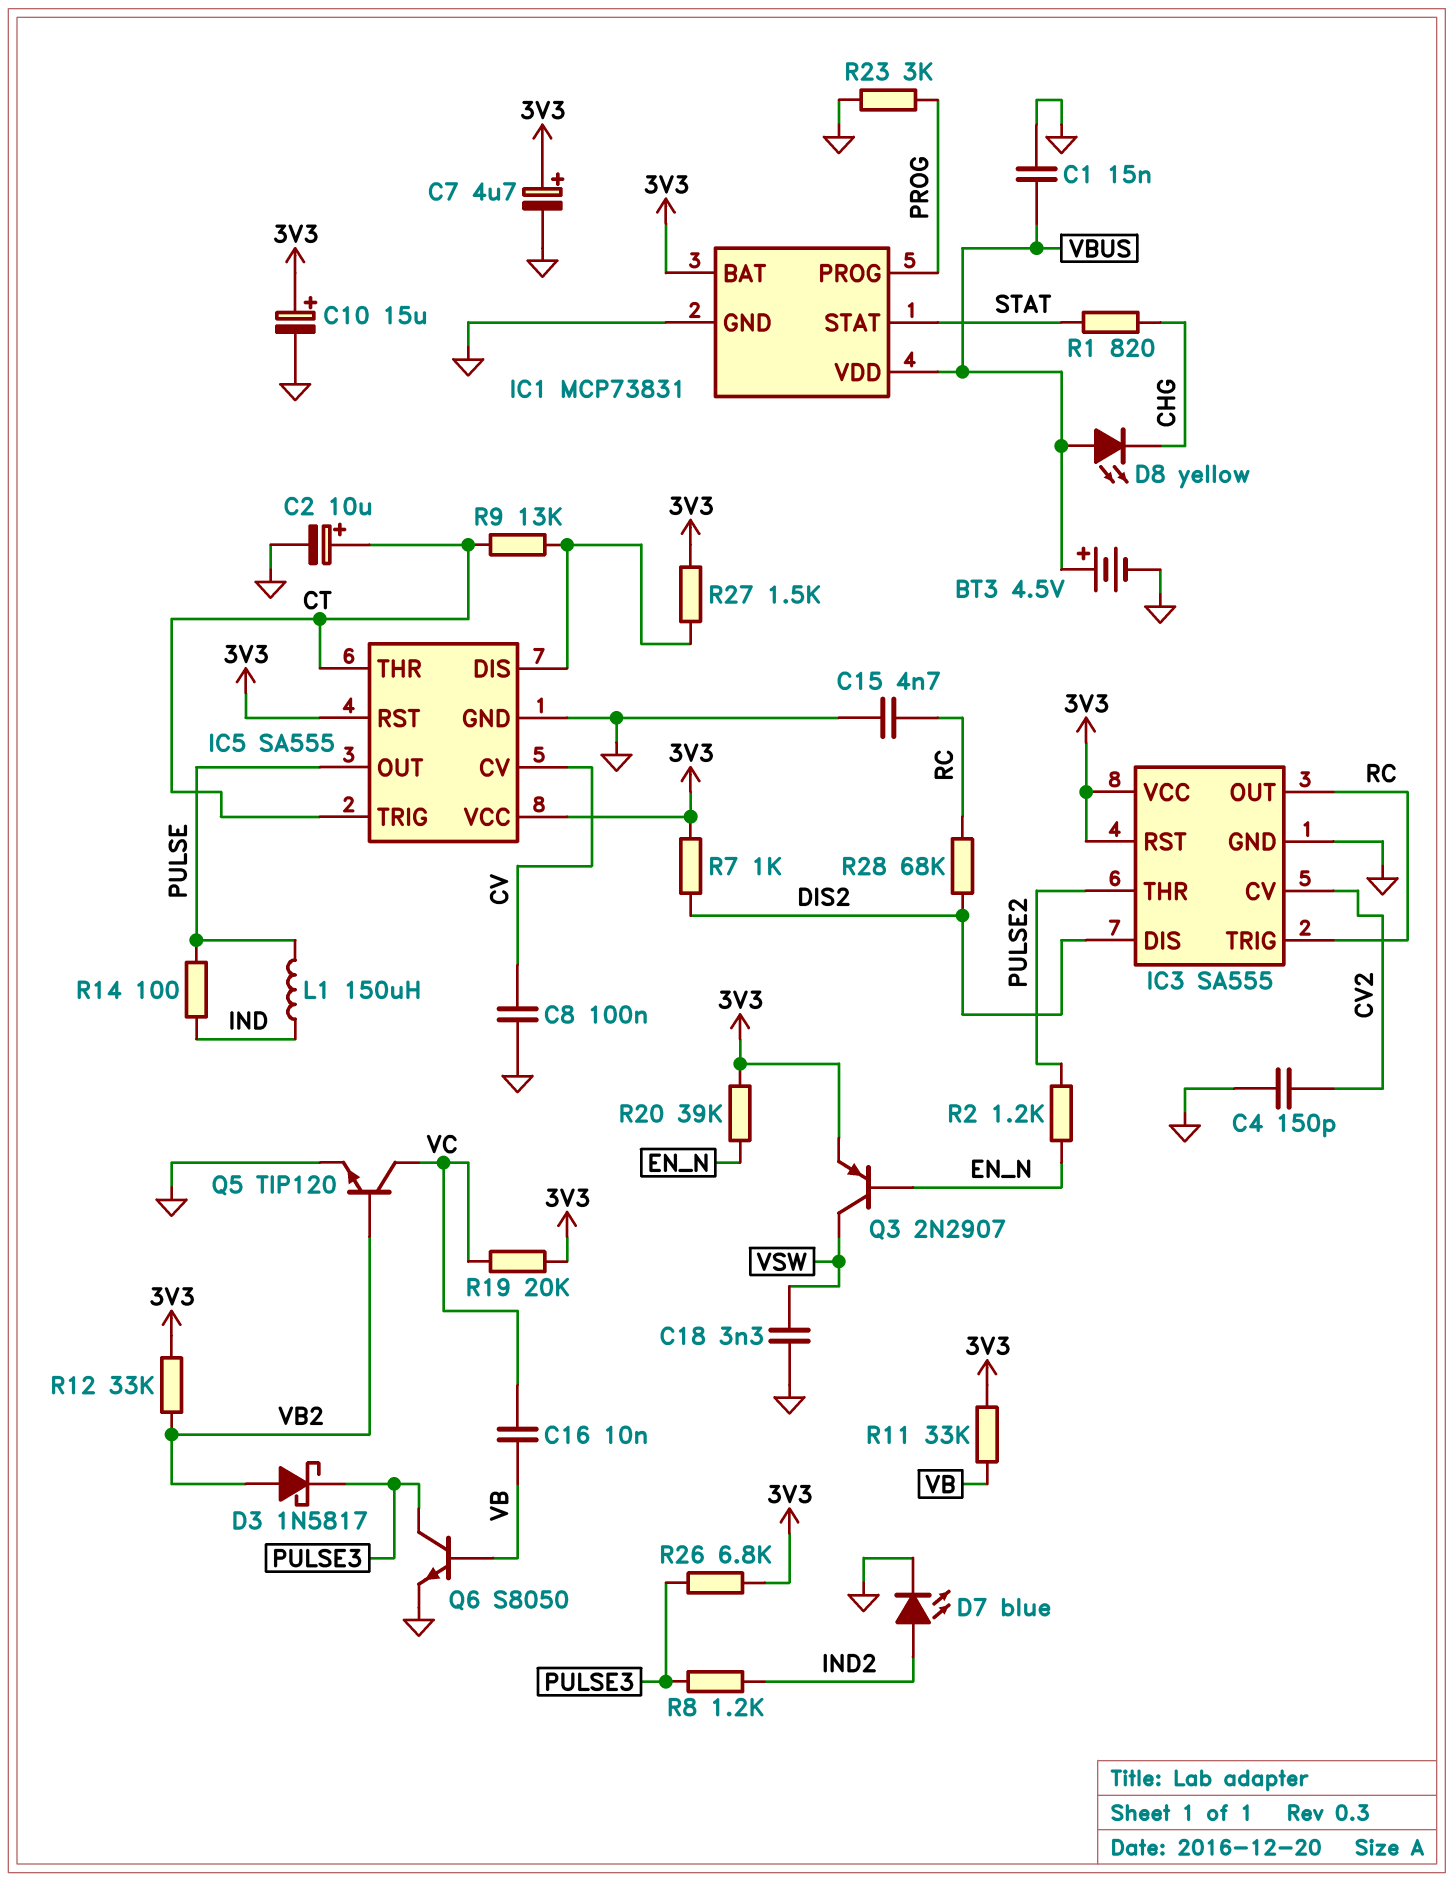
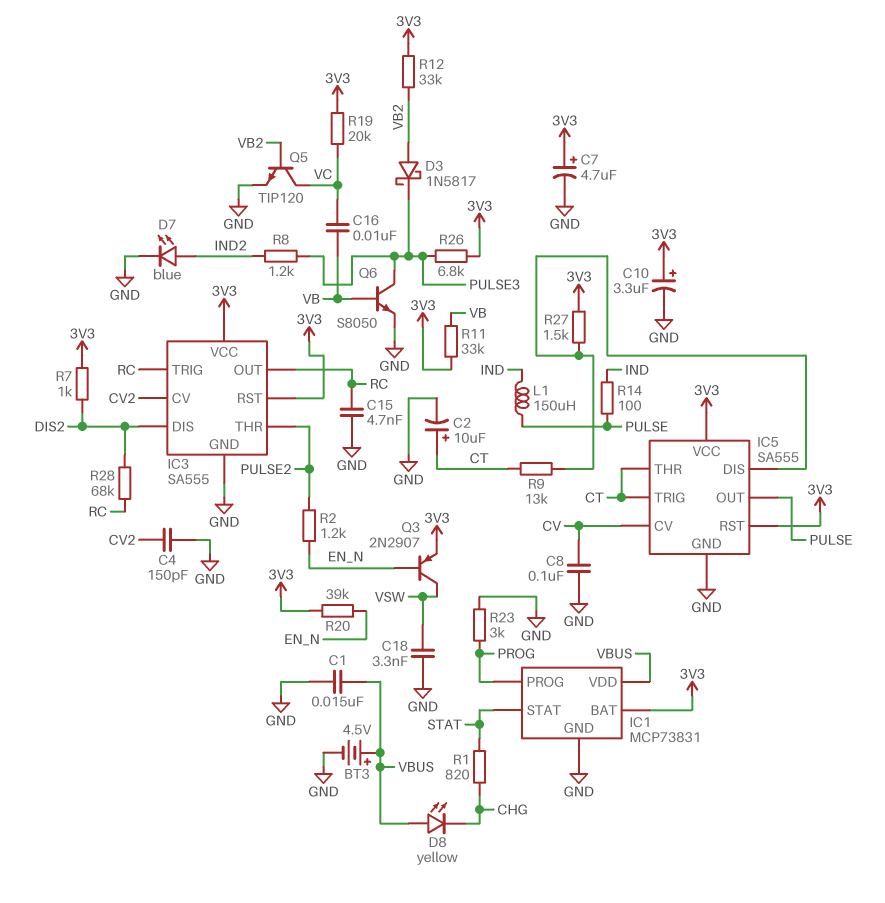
C10: 15uF (plus 3V3, minus GND) -> 3.3uF (plus 3V3, minus GND)

